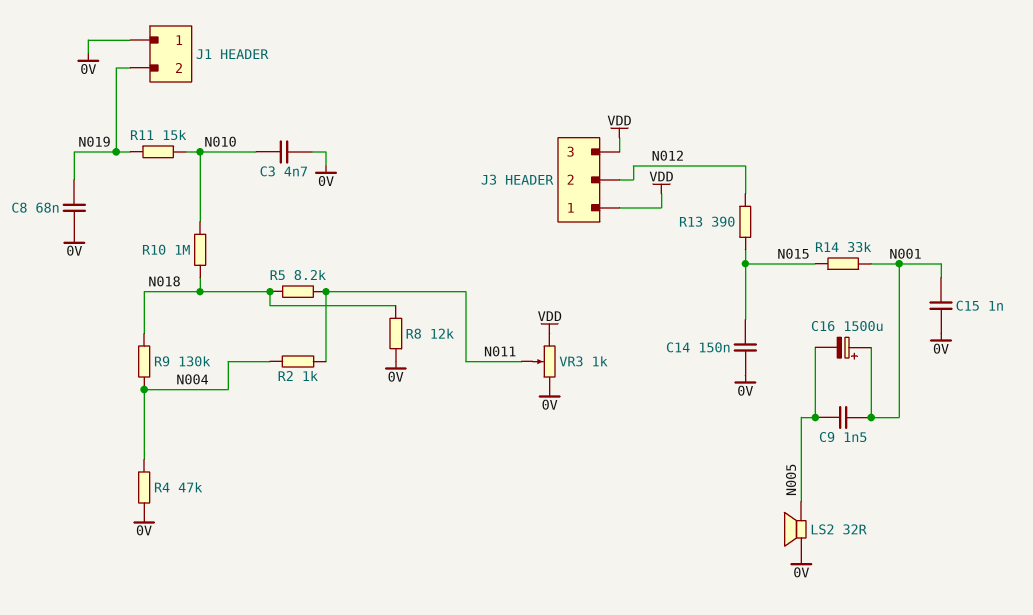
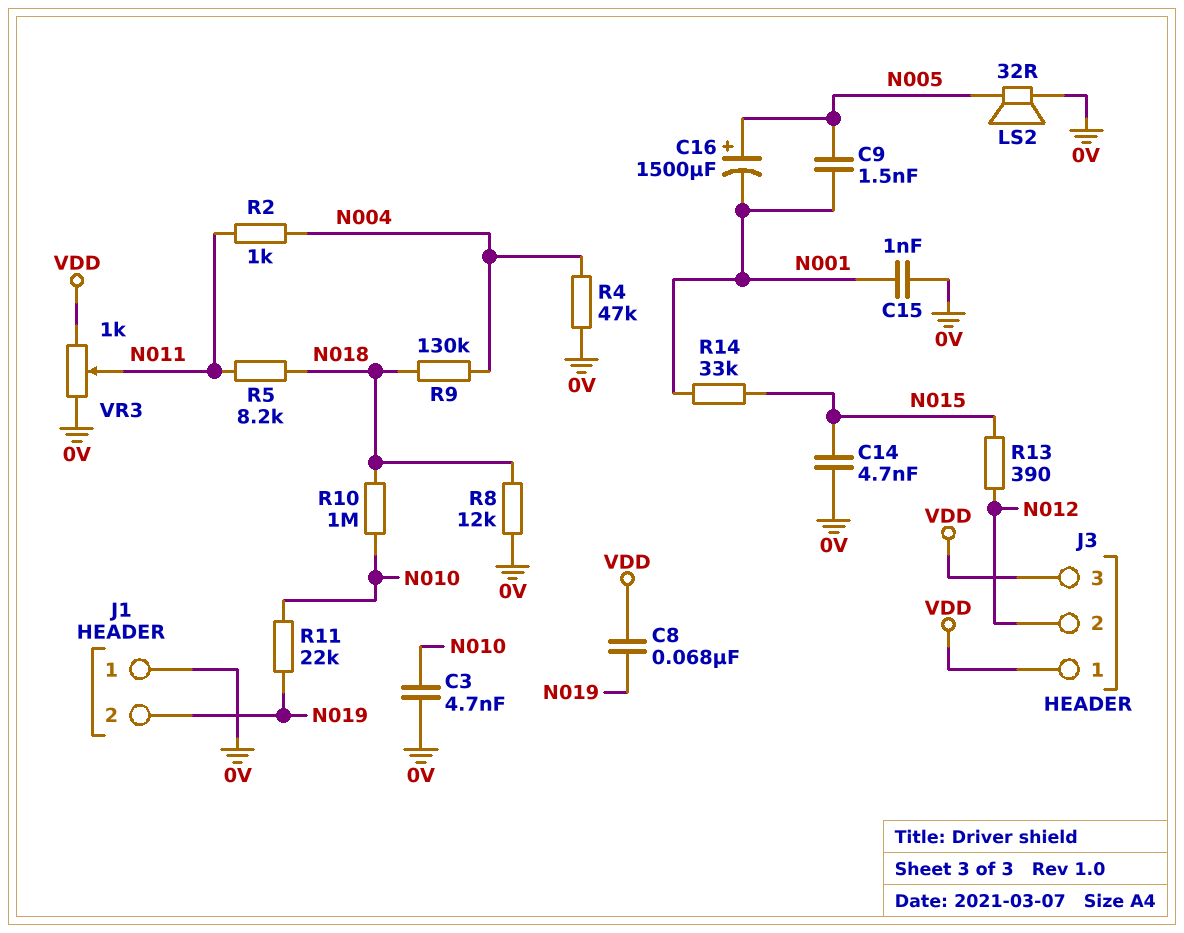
C8: 68nF (0V, N019) -> 68nF (N019, VDD)
C14: 150nF (0V, N015) -> 4.7nF (0V, N015)
C16: 1500uF (plus N001, minus N005) -> 1500uF (plus N005, minus N001)
R11: 15k (N010, N019) -> 22k (N010, N019)

